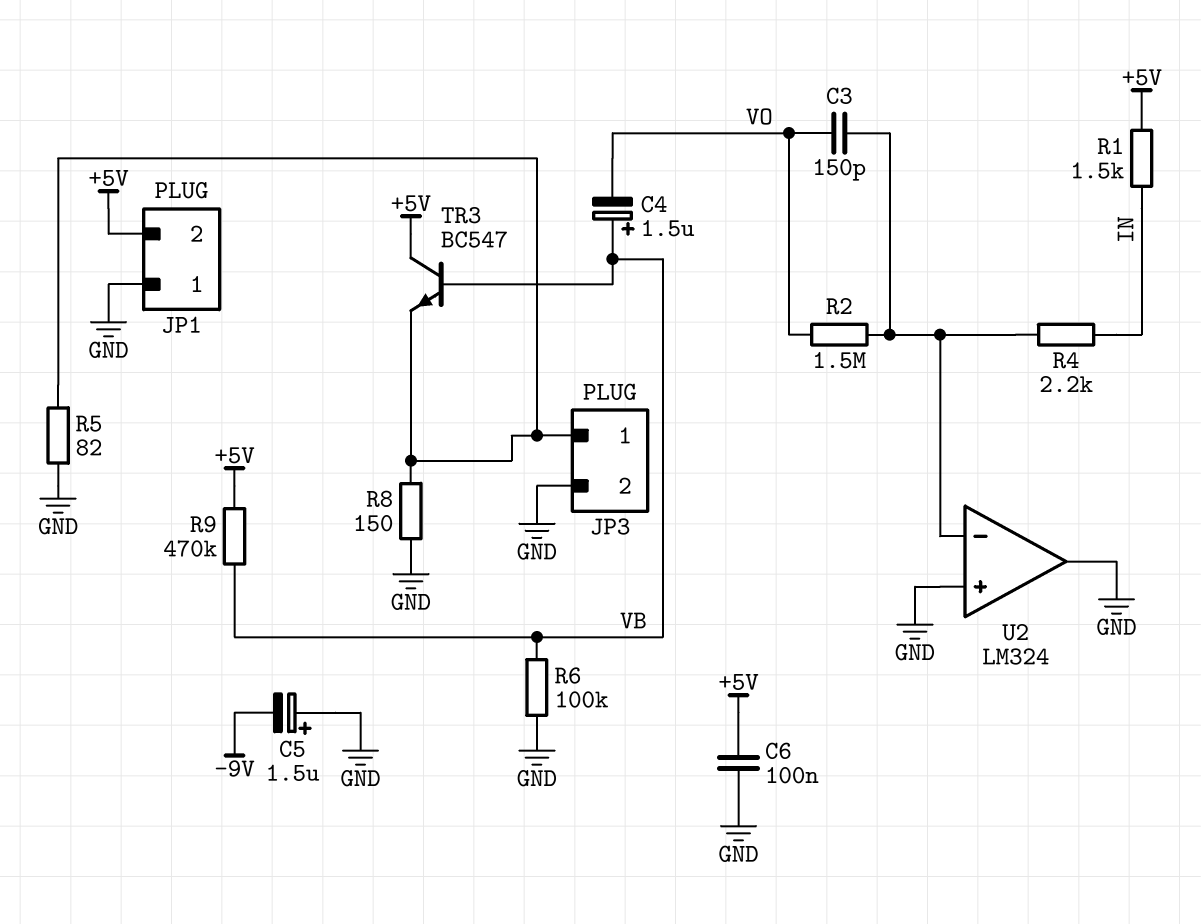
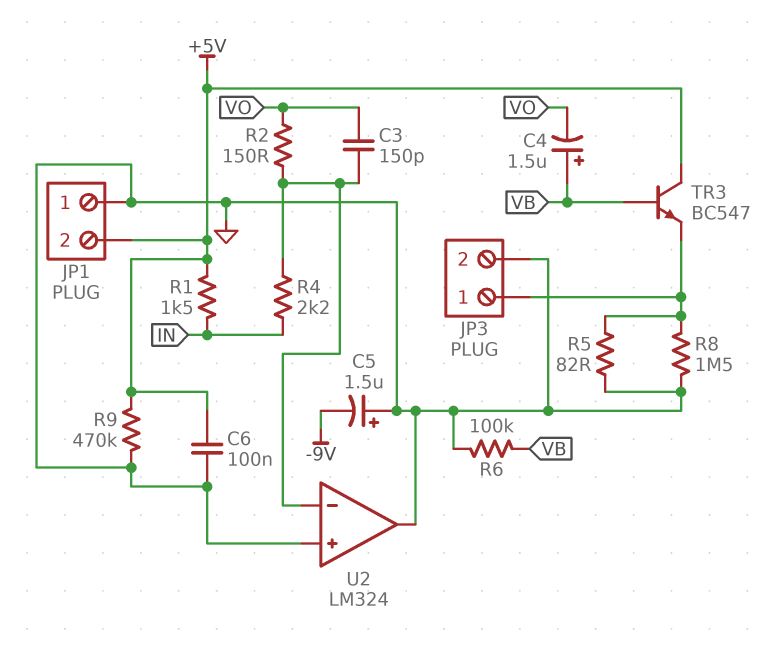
R2: 1.5M (U2/in-, VO) -> 150 (U2/in-, VO)
R8: 150 (GND, JP3/1) -> 1.5M (GND, JP3/1)
R9: 470k (+5V, VB) -> 470k (+5V, GND)

